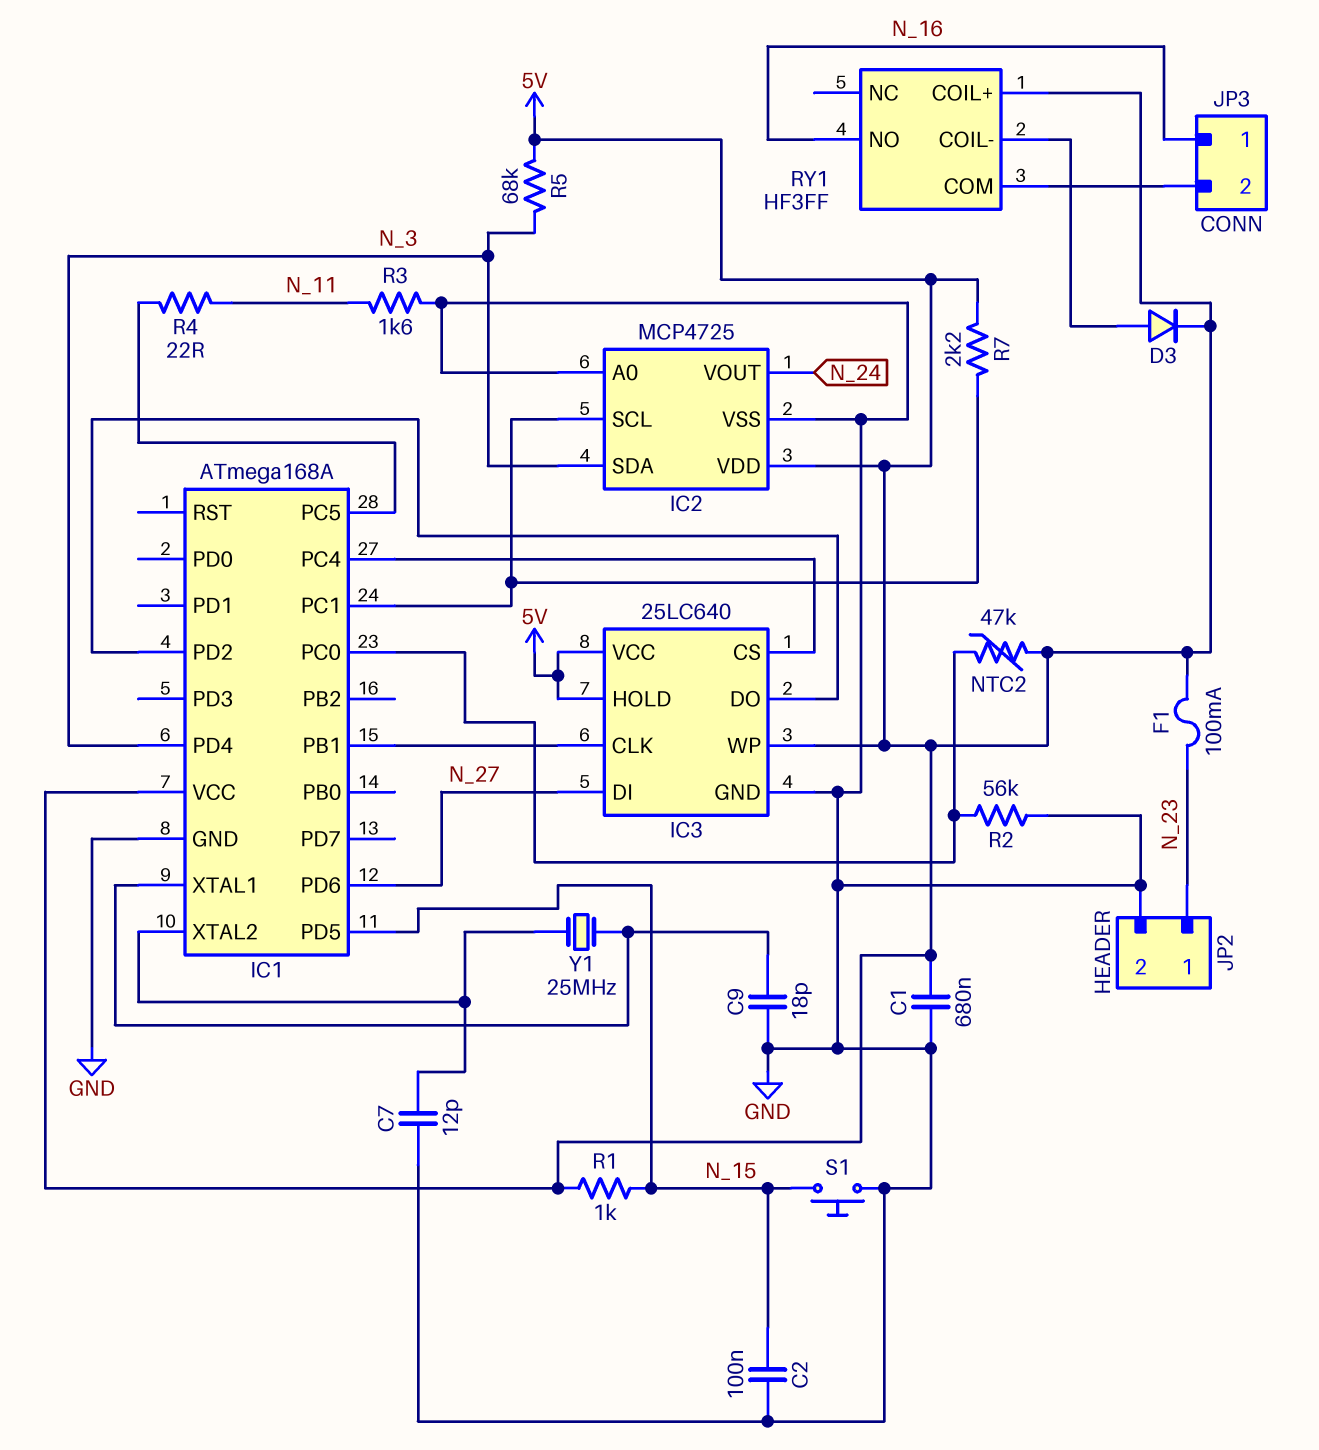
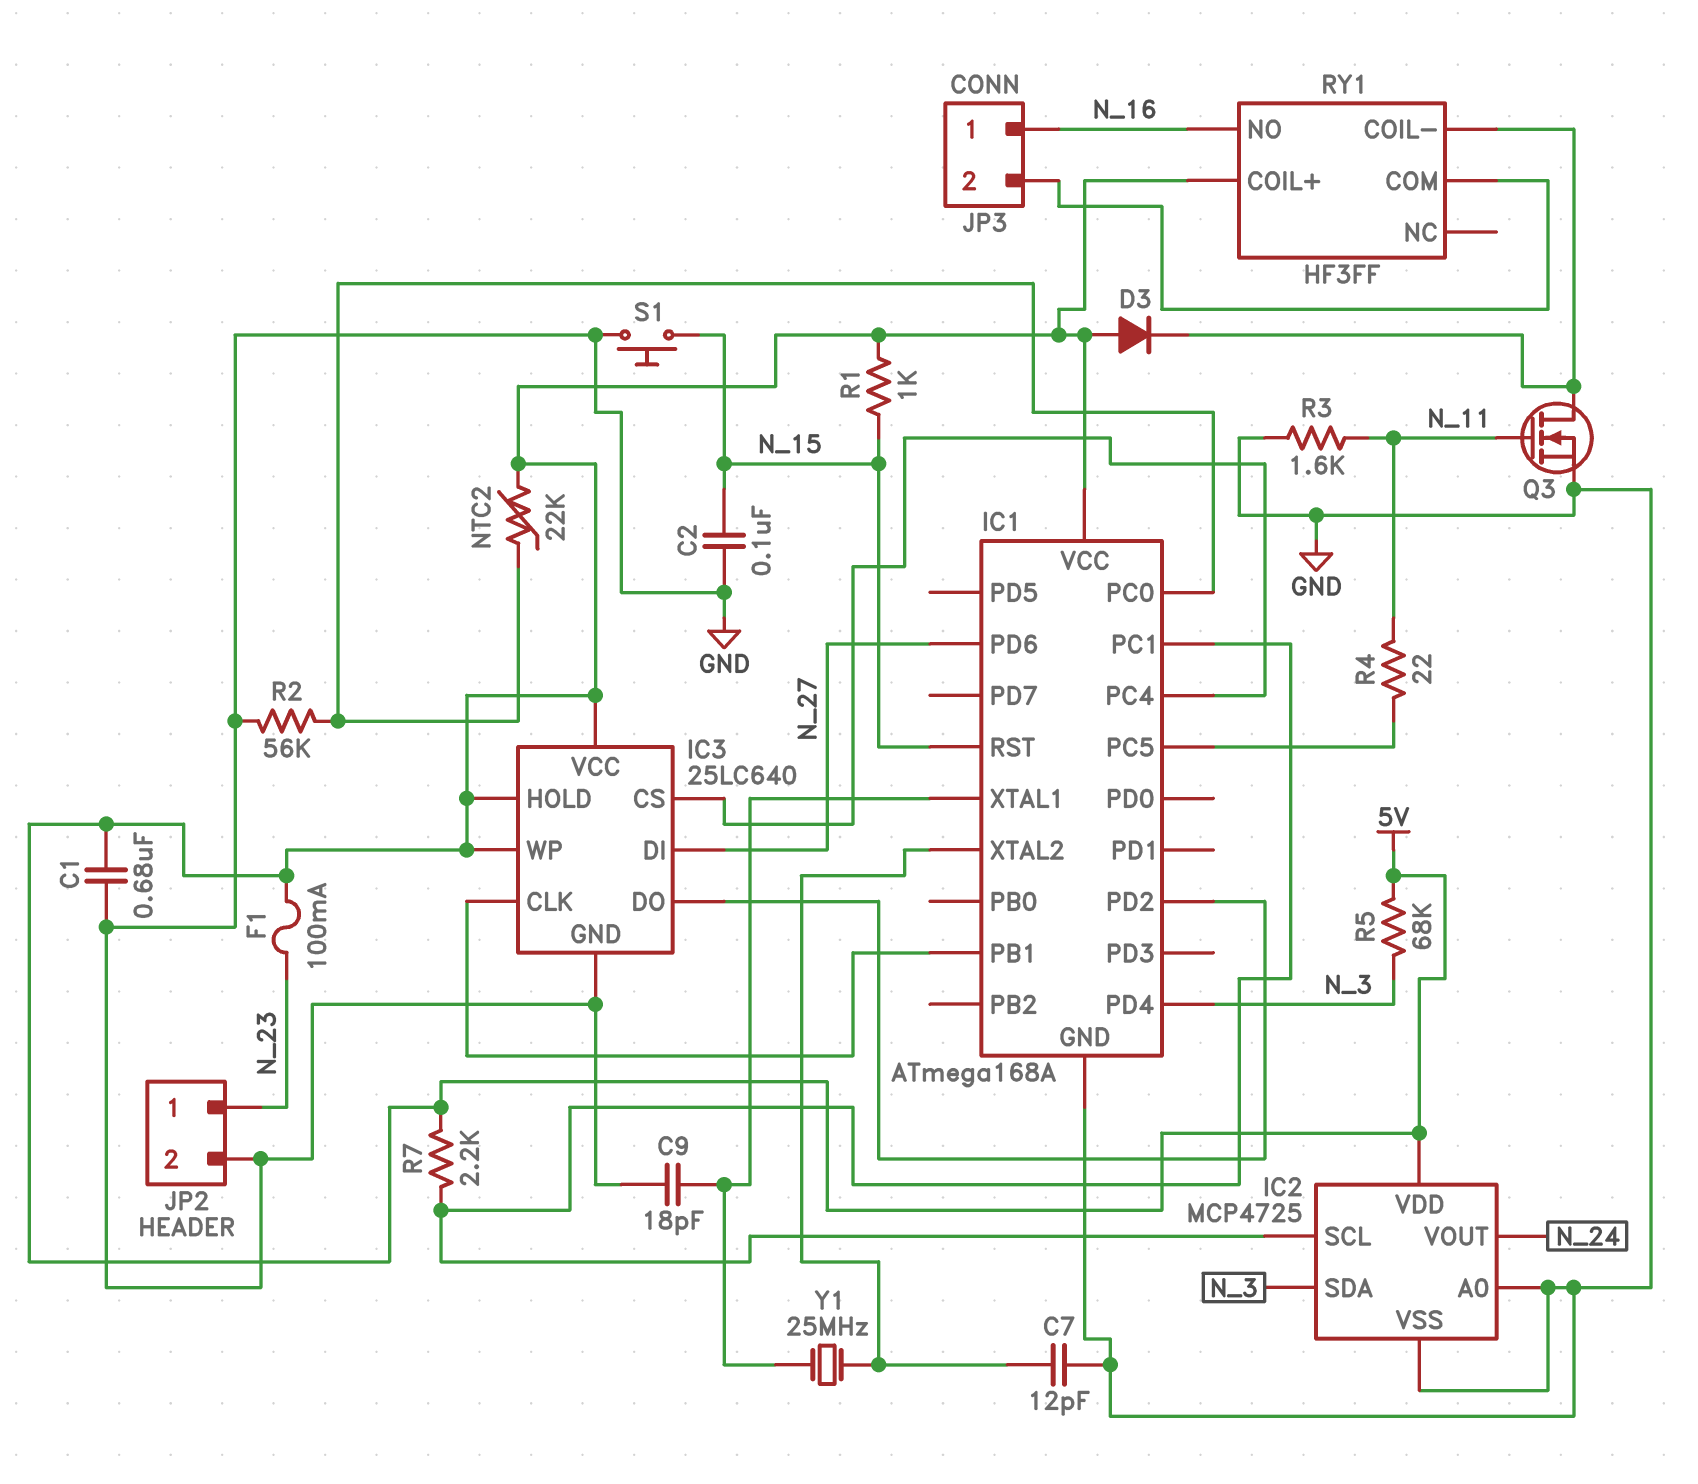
D3: diode (A RY1/COIL-, K 5V) -> diode (A 5V, K RY1/COIL-)
IC1 pin PD5: N_15 -> none
IC1 pin RST: none -> N_15
NTC2: 47k (5V, IC1/PC0) -> 22k (5V, IC1/PC0)
Q3: none -> NMOS (G N_11, D RY1/COIL-, S GND)

